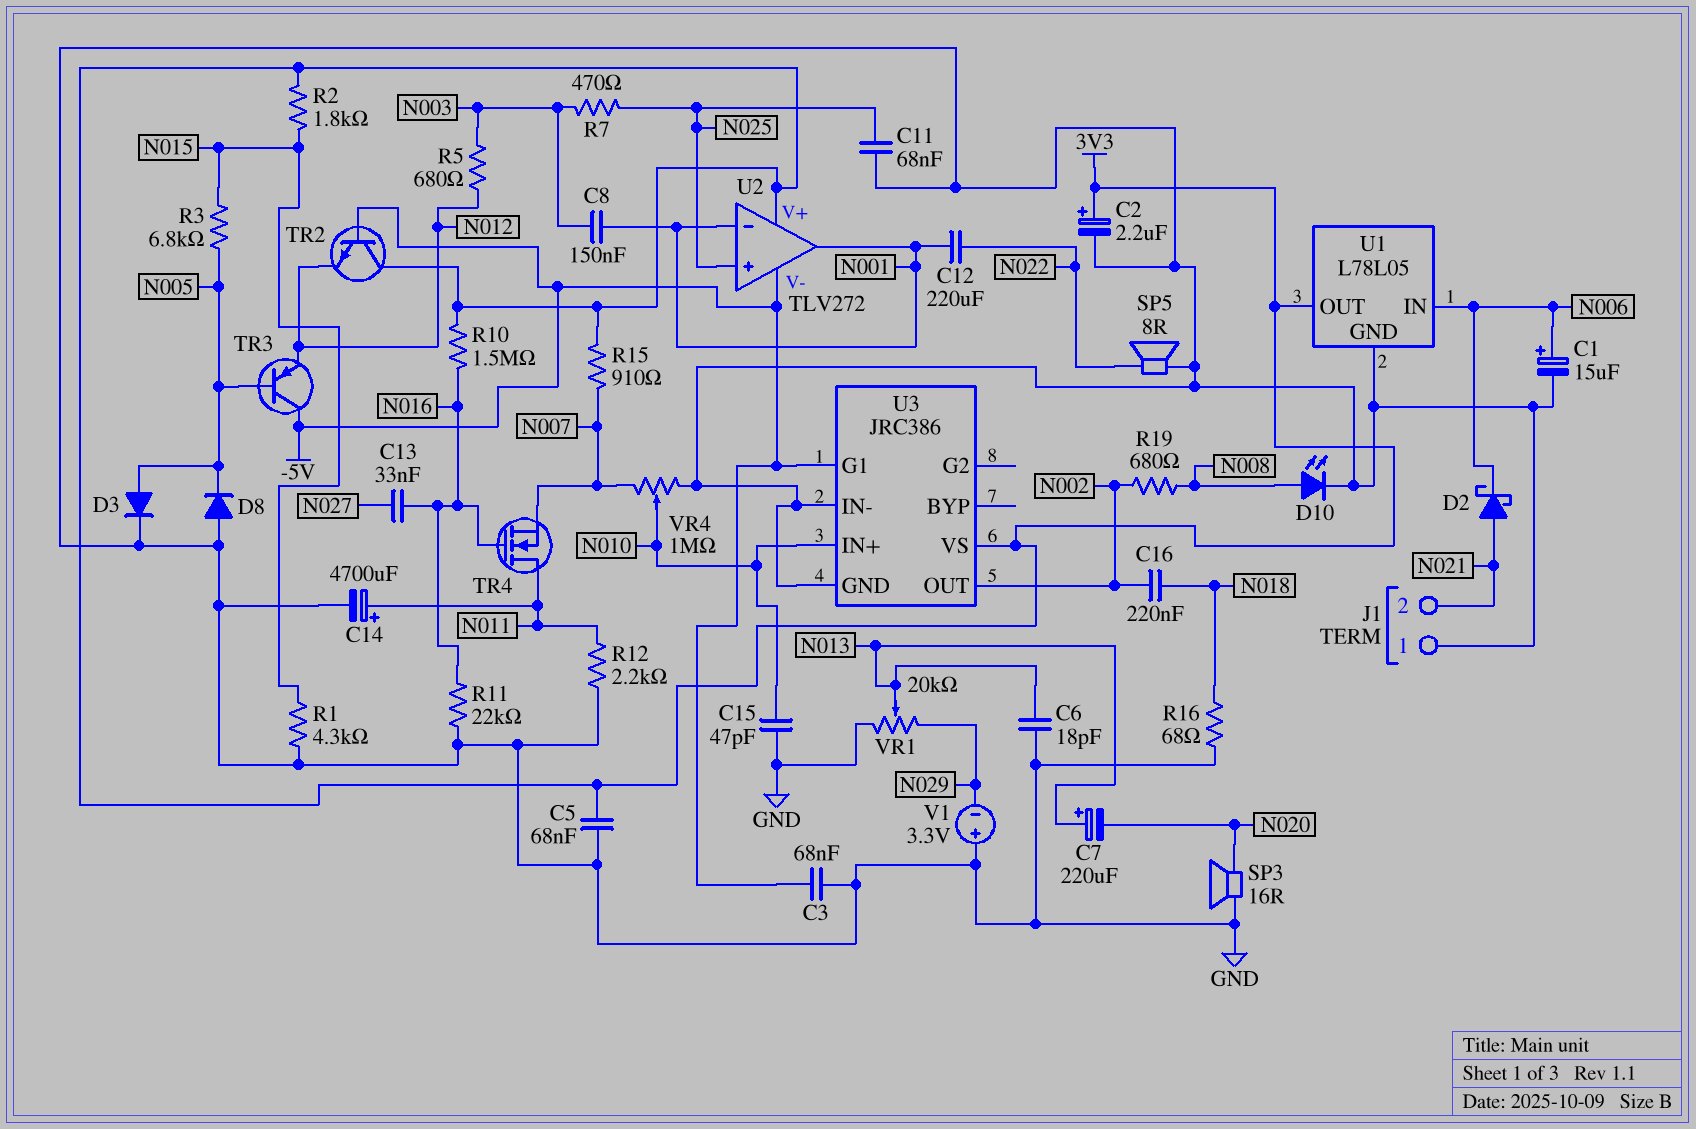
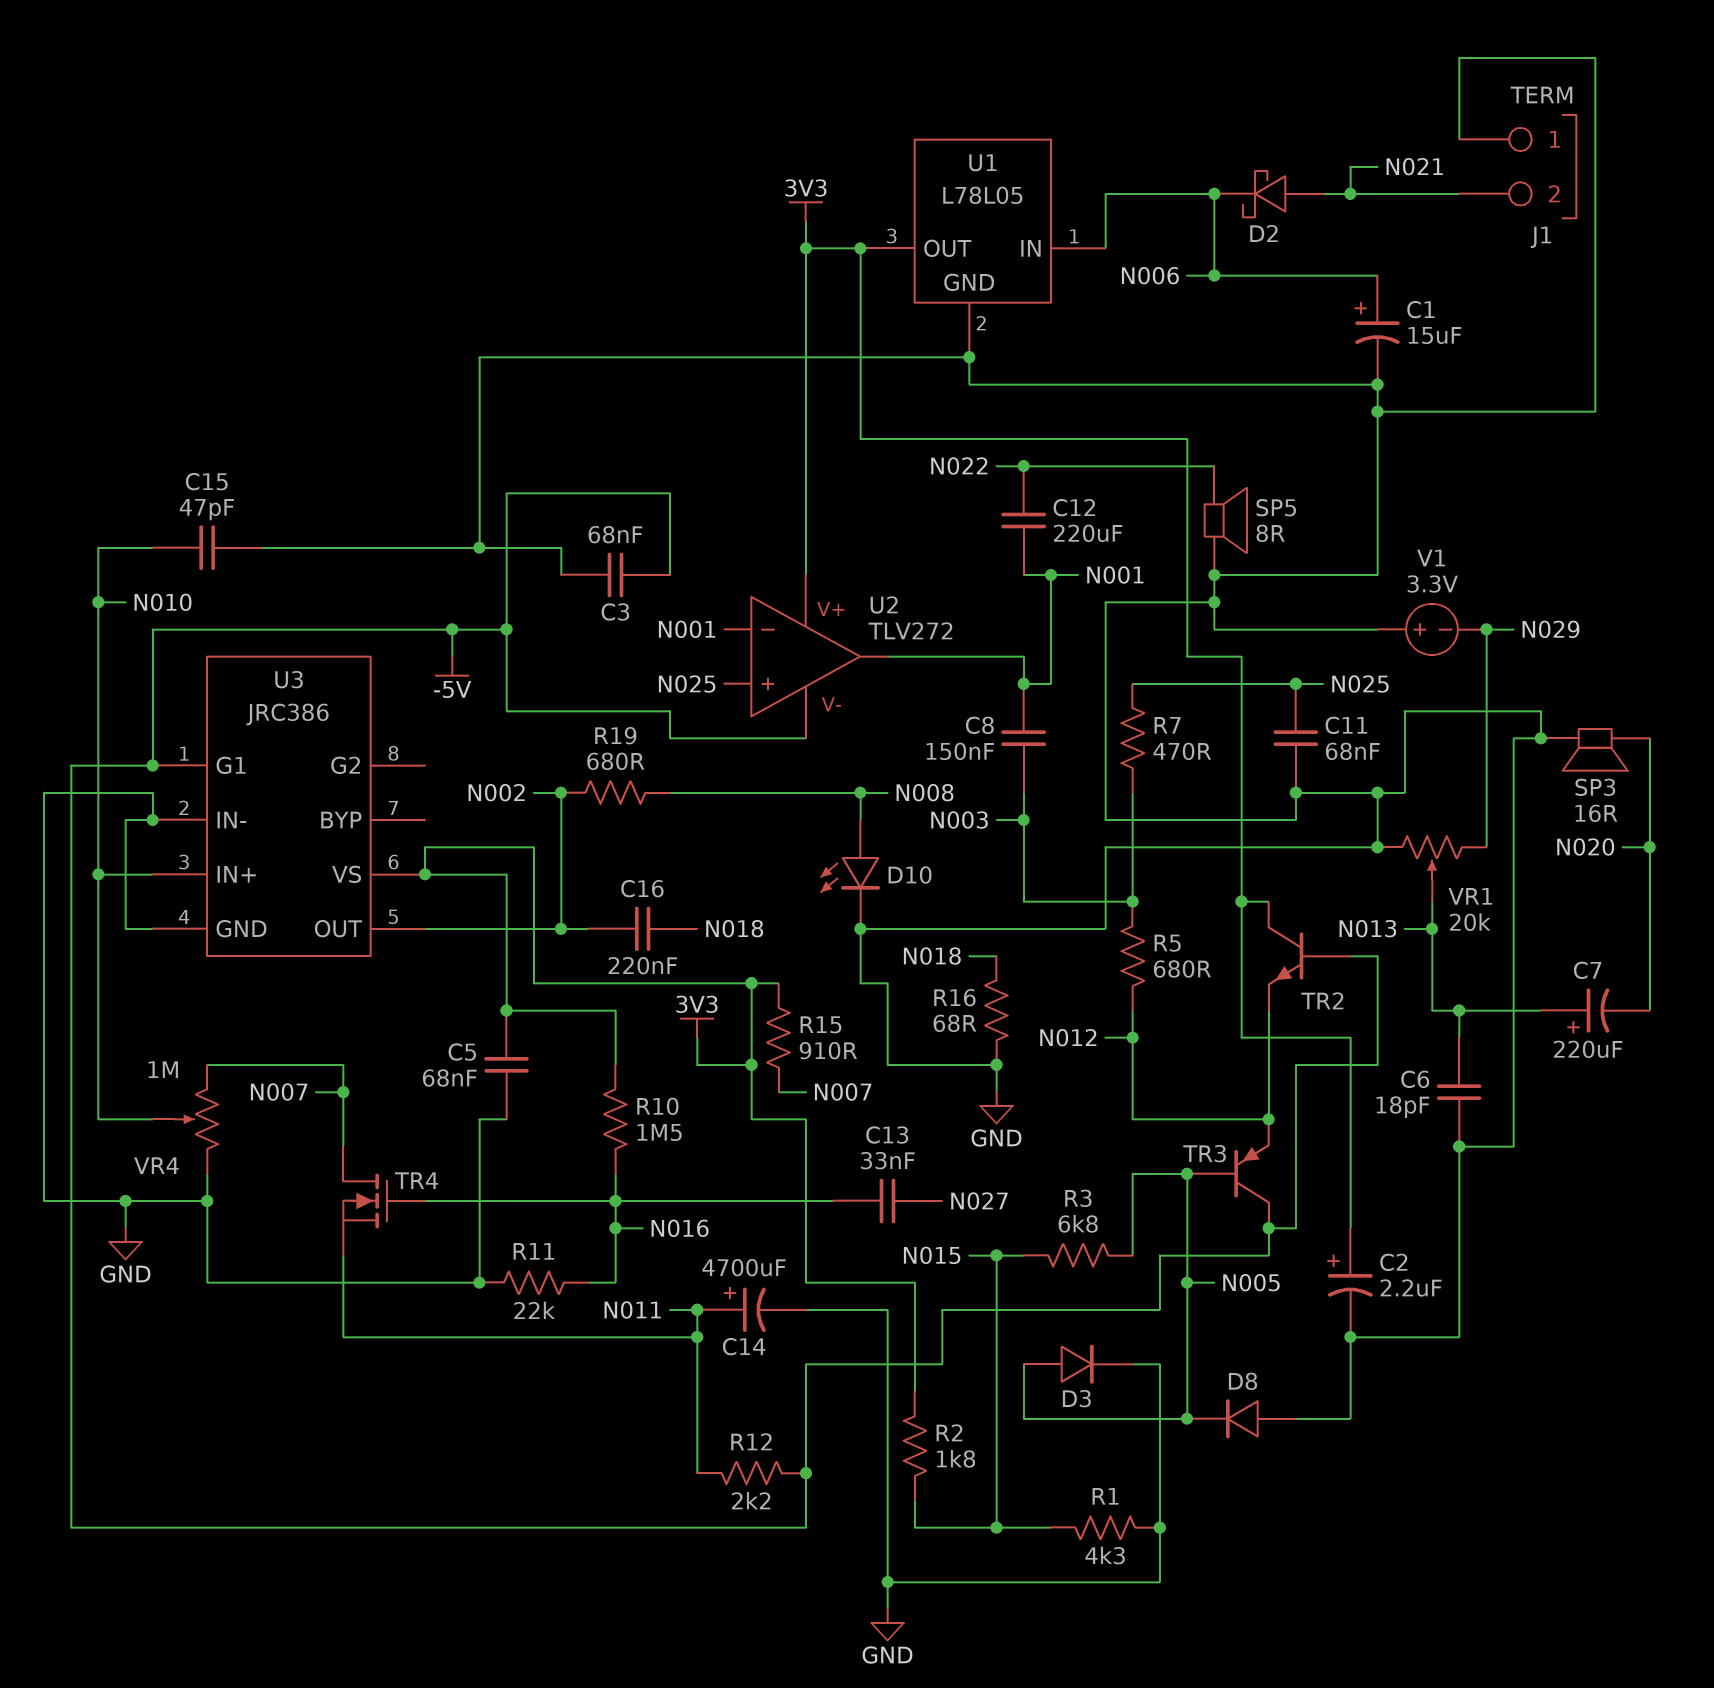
R12: 2.2k (GND, N011) -> 2.2k (-5V, N011)
TR4: NMOS (G N016, D N011, S N007) -> NMOS (G N016, D N007, S N011)

